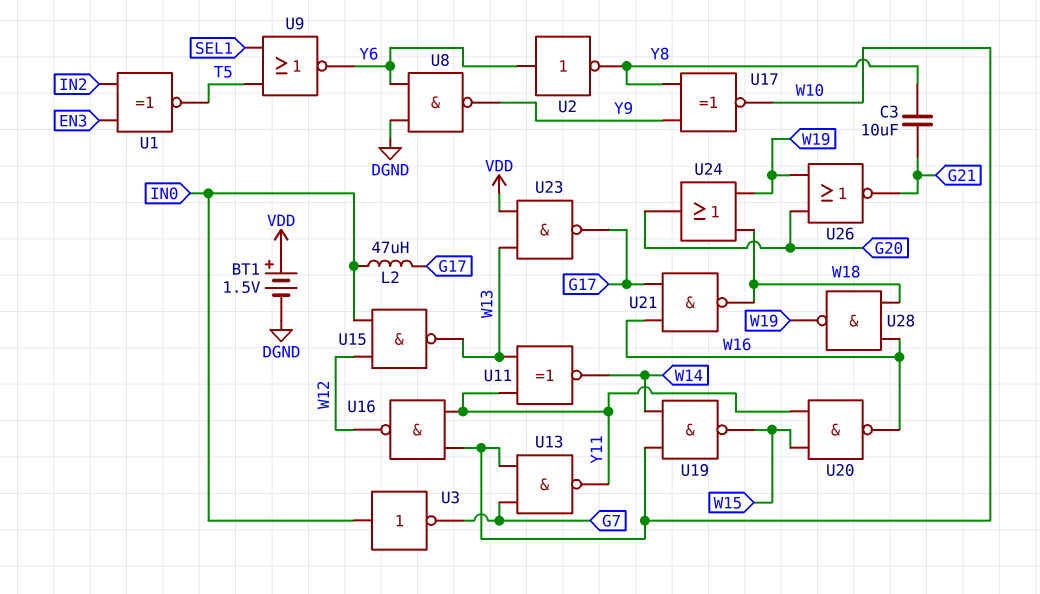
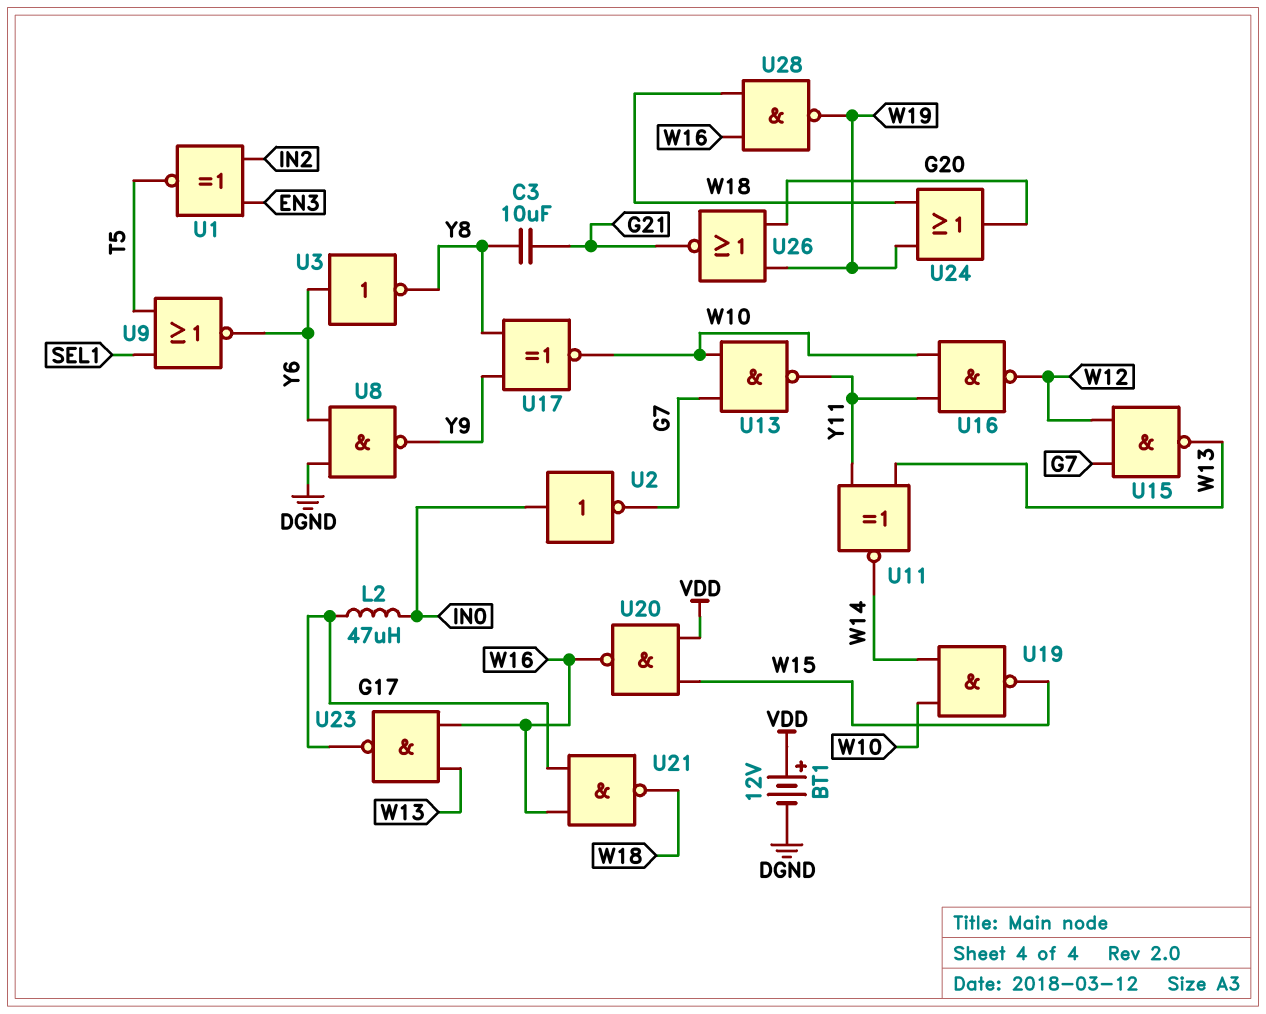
BT1: 1.5V (plus VDD, minus DGND) -> 12V (plus VDD, minus DGND)
U2: NOT (in Y6, out Y8) -> NOT (in IN0, out G7)
U3: NOT (in IN0, out G7) -> NOT (in Y6, out Y8)
U15: NAND (in IN0, in W12, out W13) -> NAND (in G7, in W12, out W13)
U20: NAND (in W15, in Y11, out W16) -> NAND (in VDD, in W15, out W16)
U23: NAND (in VDD, in W13, out G17) -> NAND (in W13, in W16, out G17)

